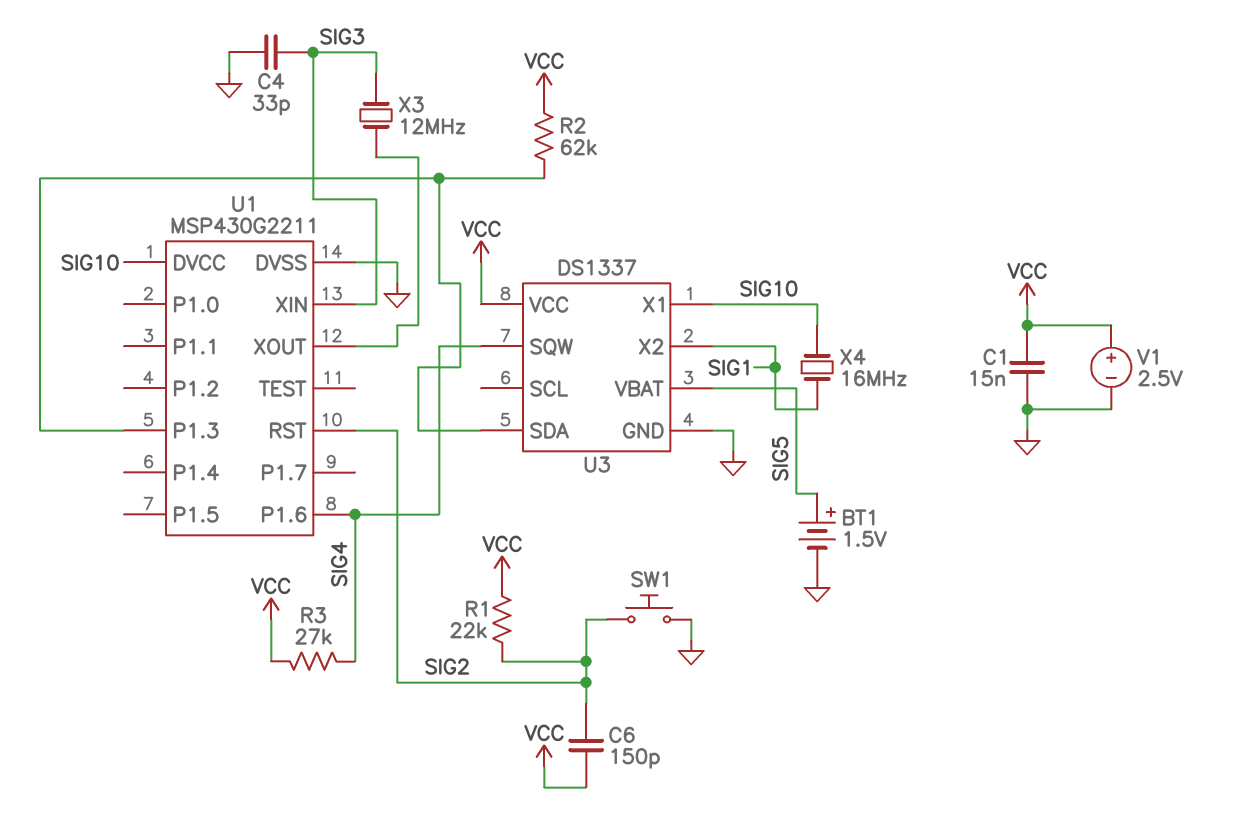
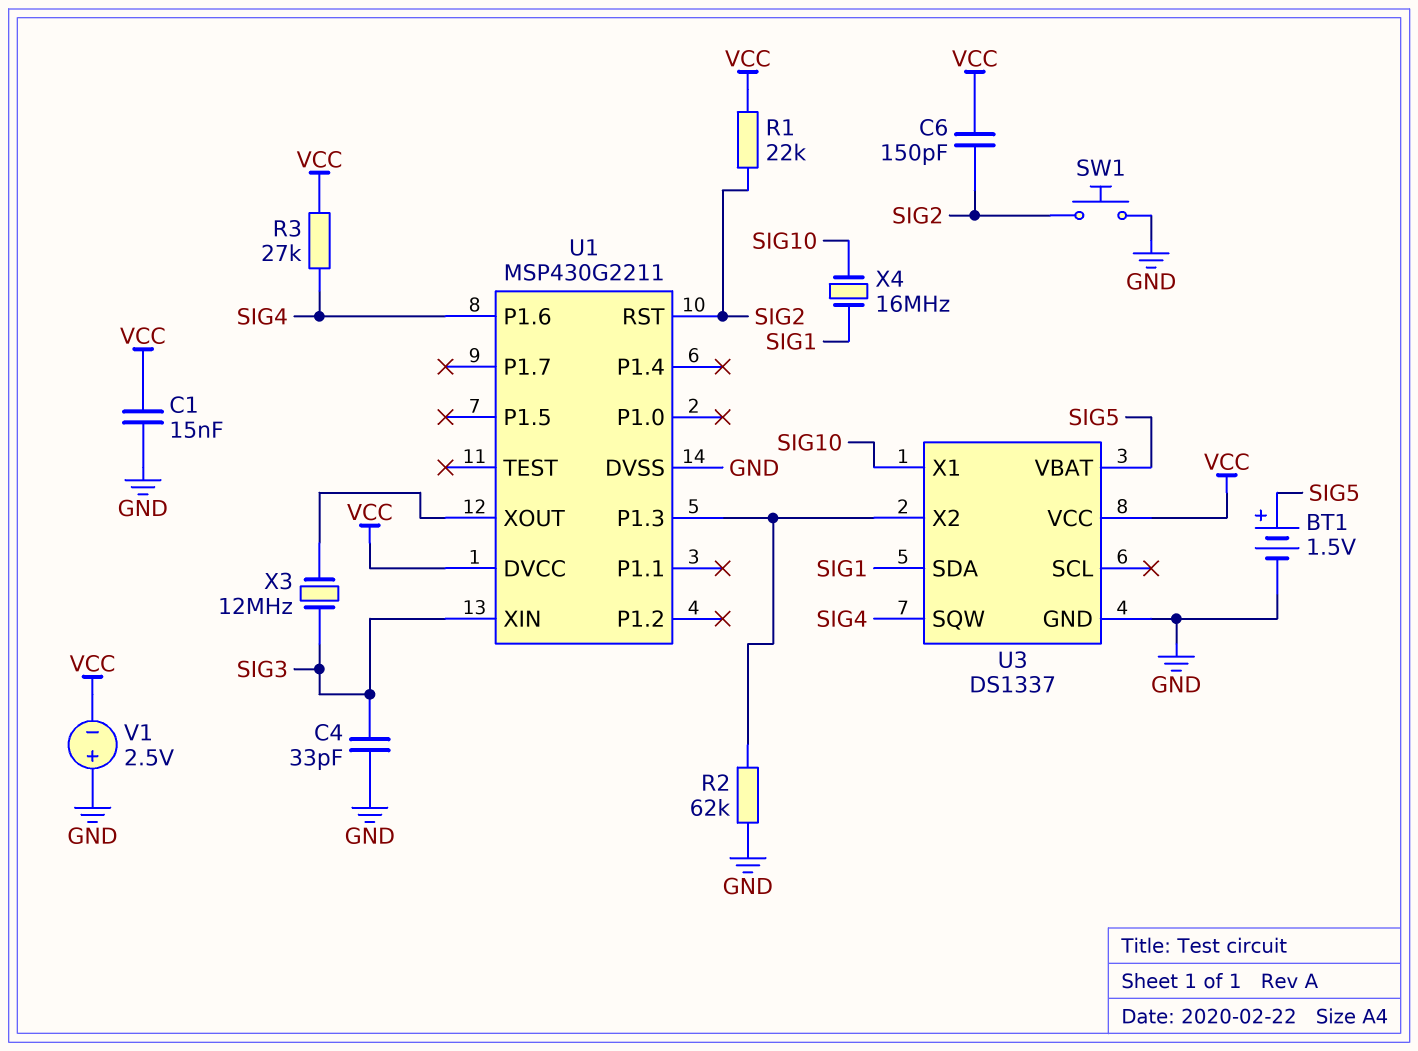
R2: 62k (U1/P1.3, VCC) -> 62k (GND, U1/P1.3)
U1 pin DVCC: SIG10 -> VCC
U3 pin SDA: U1/P1.3 -> SIG1
U3 pin X2: SIG1 -> U1/P1.3
V1: 2.5V (plus VCC, minus GND) -> 2.5V (plus GND, minus VCC)

